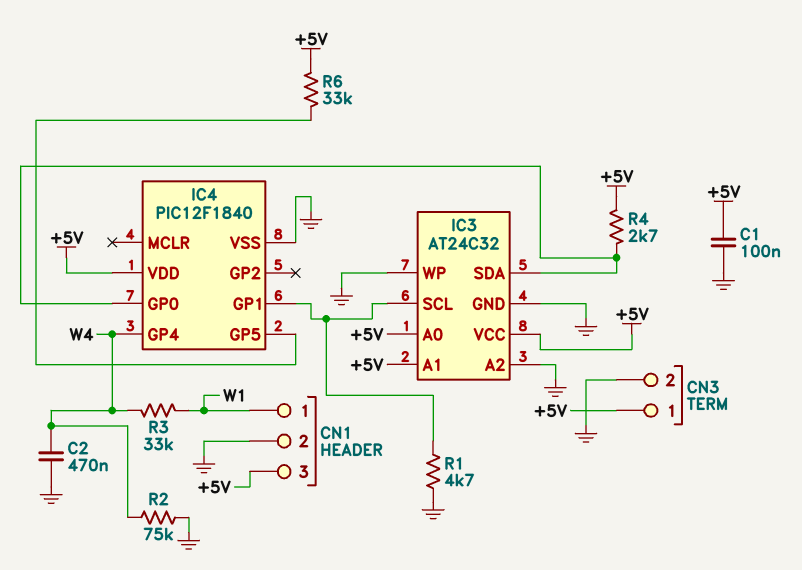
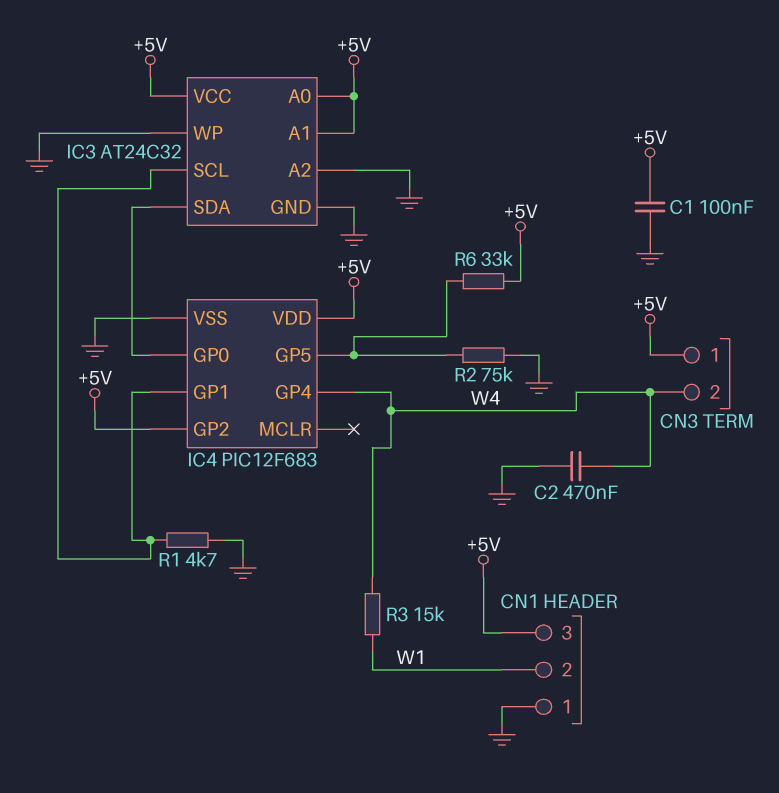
CN1 pin 1: W1 -> GND
CN1 pin 2: GND -> W1
CN3 pin 2: GND -> W4
IC4: PIC12F1840 -> PIC12F683
IC4 pin GP2: none -> +5V
R2: 75k (GND, W4) -> 75k (GND, IC4/GP5)
R3: 33k (W1, W4) -> 15k (W1, W4)
R4: 2.7k (+5V, IC3/SDA) -> none

